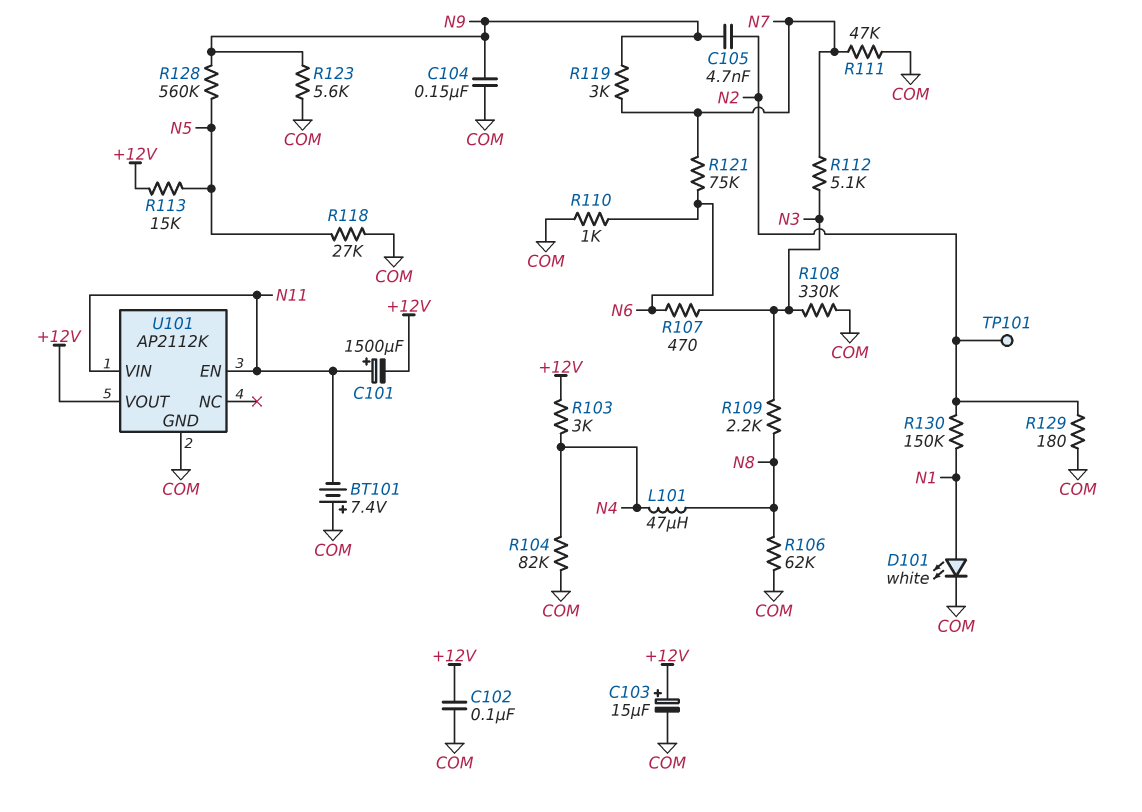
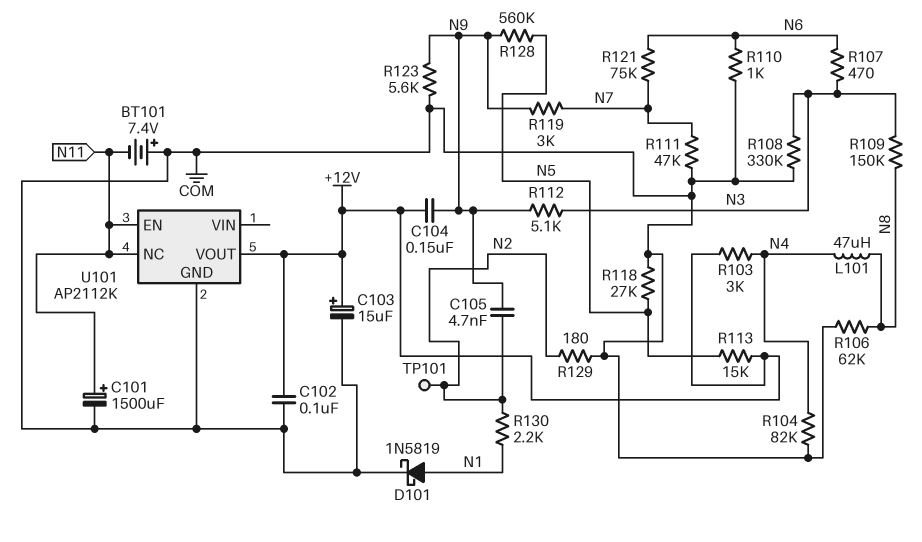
C101: 1500uF (plus N11, minus +12V) -> 1500uF (plus N11, minus COM)
C104: 150nF (COM, N9) -> 150nF (+12V, N9)
D101: LED white (A N1, K COM) -> schottky 1N5819 (A N1, K COM)
R109: 2.2k (N3, N8) -> 150k (N3, N8)
R112: 5.1k (N3, N7) -> 5.1k (N3, N9)
R130: 150k (N1, N2) -> 2.2k (N1, N2)
U101 pin NC: none -> N11
U101 pin VIN: N11 -> none

